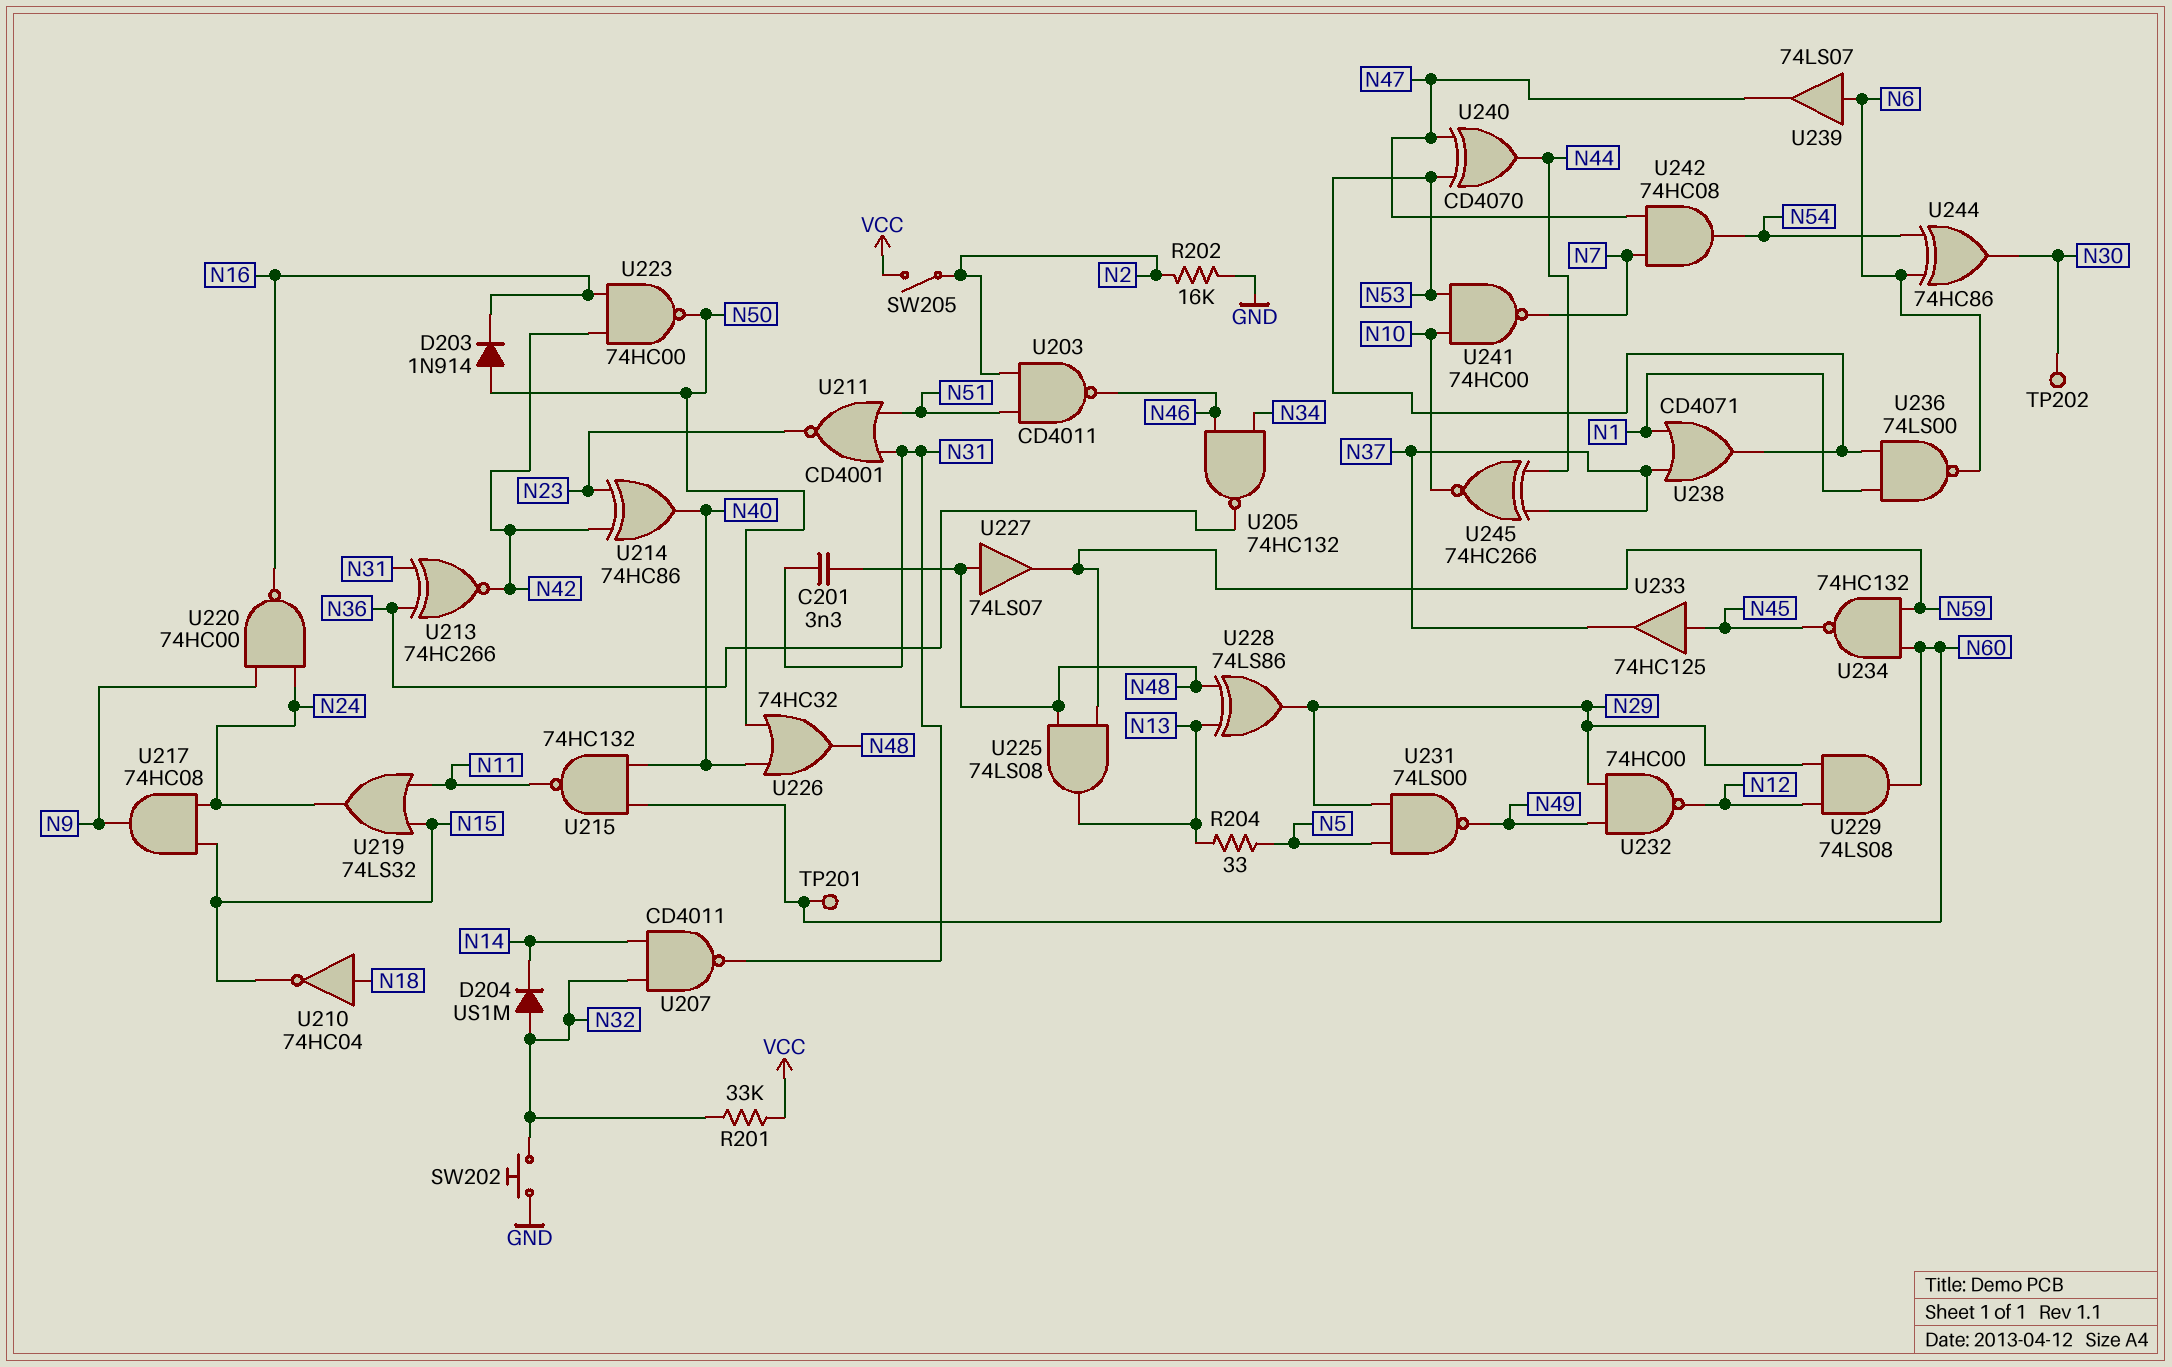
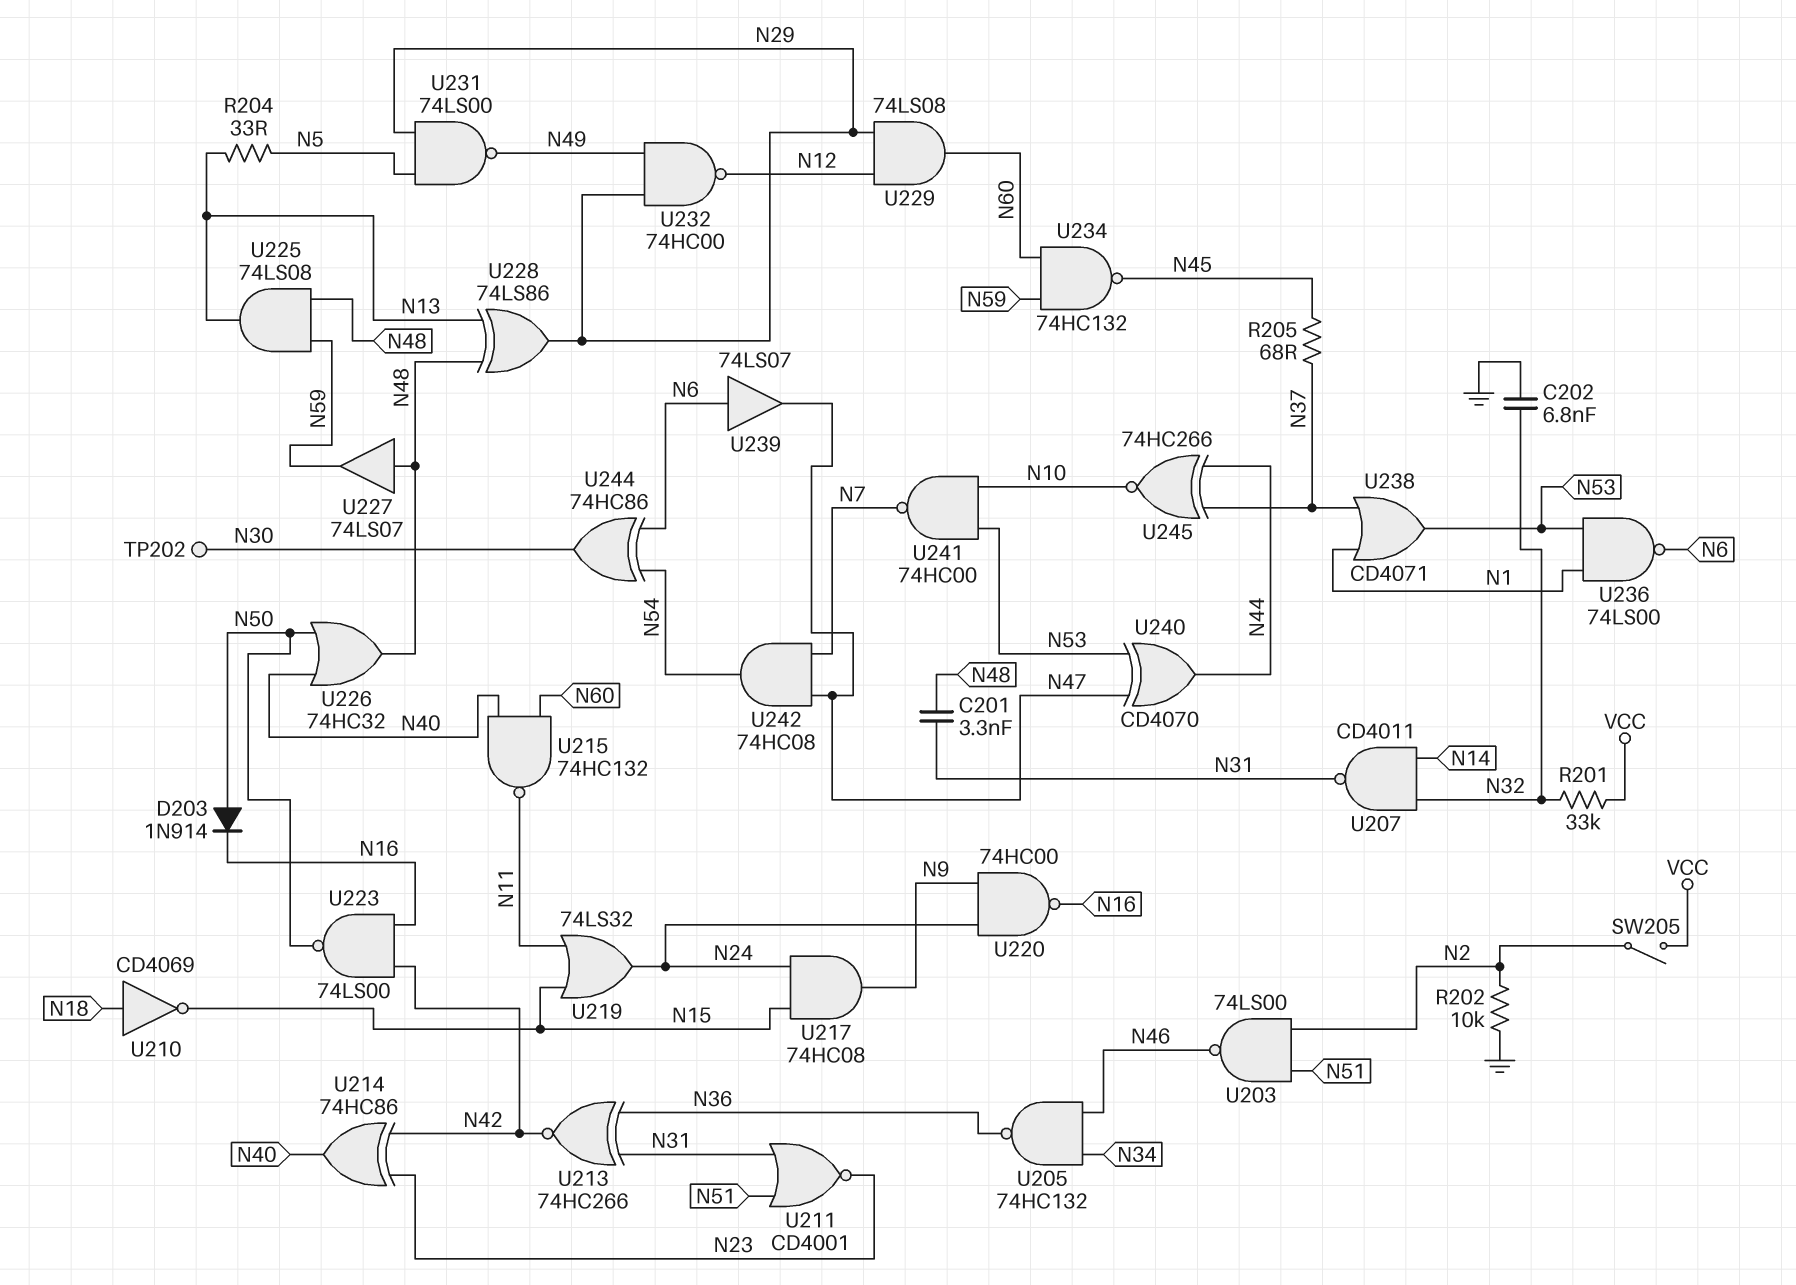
C202: none -> 6.8nF (GND, N32)
D204: diode US1M (A N32, K N14) -> none
R202: 16k (GND, N2) -> 10k (GND, N2)
R205: none -> 68 (N37, N45)
SW202: button (GND, N32) -> none
TP201: test point (N60) -> none
U203: NAND CD4011 (in N2, in N51, out N46) -> NAND 74LS00 (in N2, in N51, out N46)
U210: NOT 74HC04 (in N18, out N15) -> NOT CD4069 (in N18, out N15)
U223: NAND 74HC00 (in N16, in N42, out N50) -> NAND 74LS00 (in N16, in N42, out N50)
U233: buffer 74HC125 (in N45, out N37) -> none

